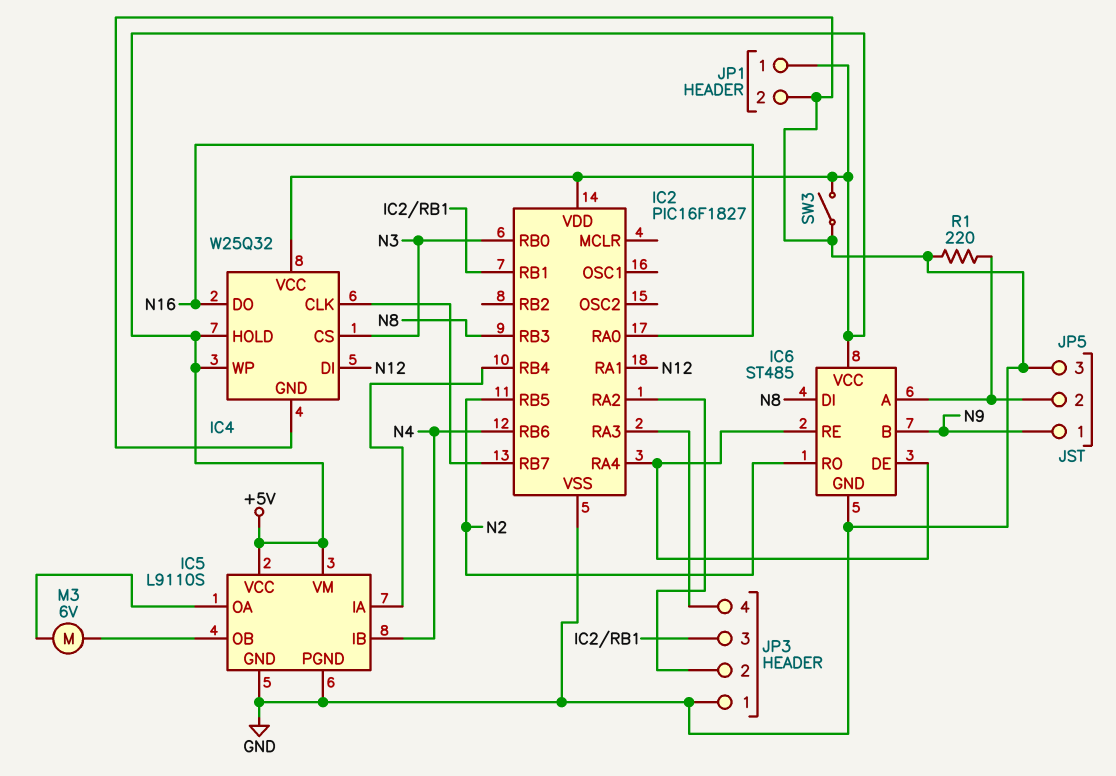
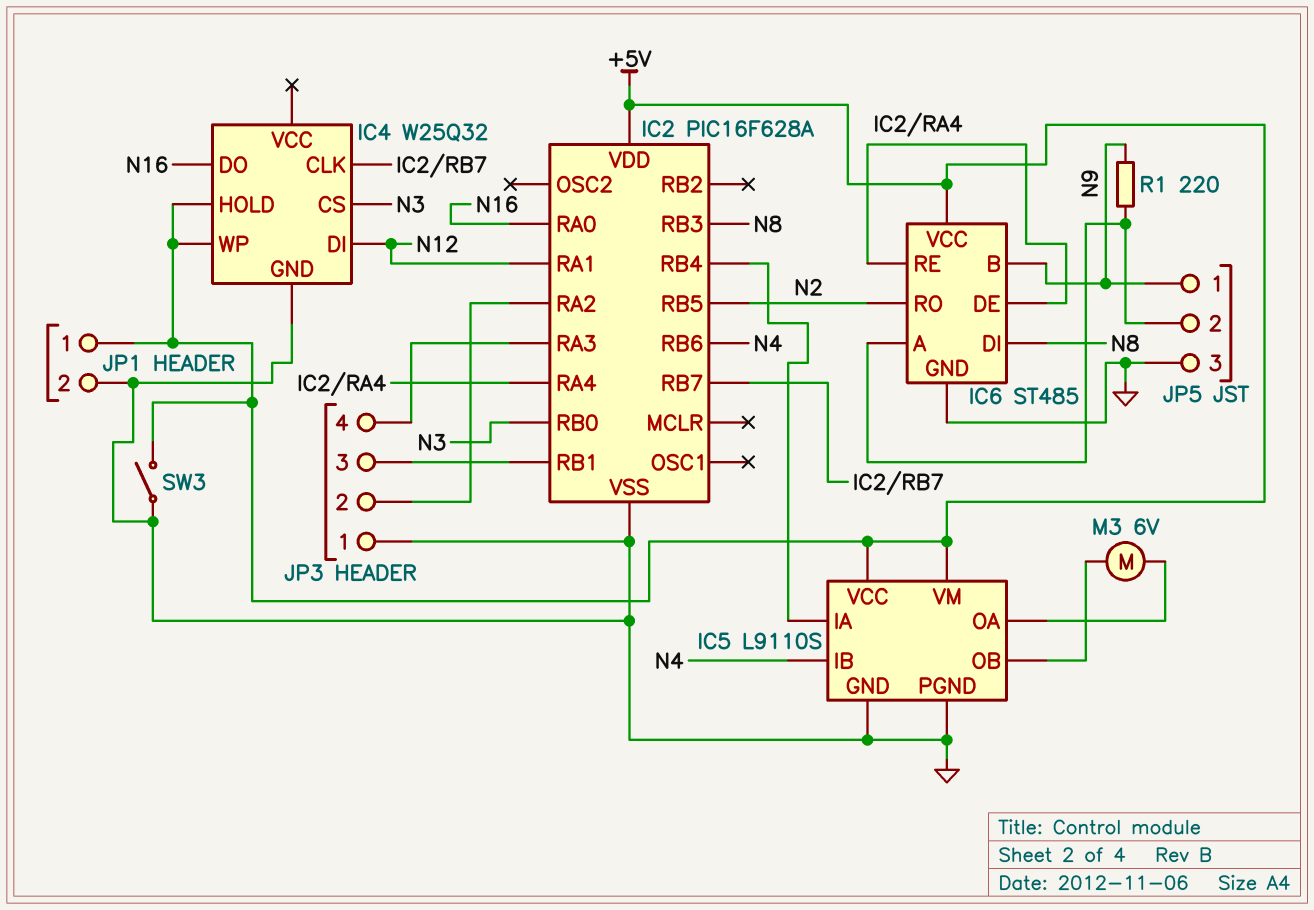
IC2: PIC16F1827 -> PIC16F628A
IC4 pin VCC: +5V -> none
R1: 220 (GND, IC6/A) -> 220 (IC6/A, N9)

